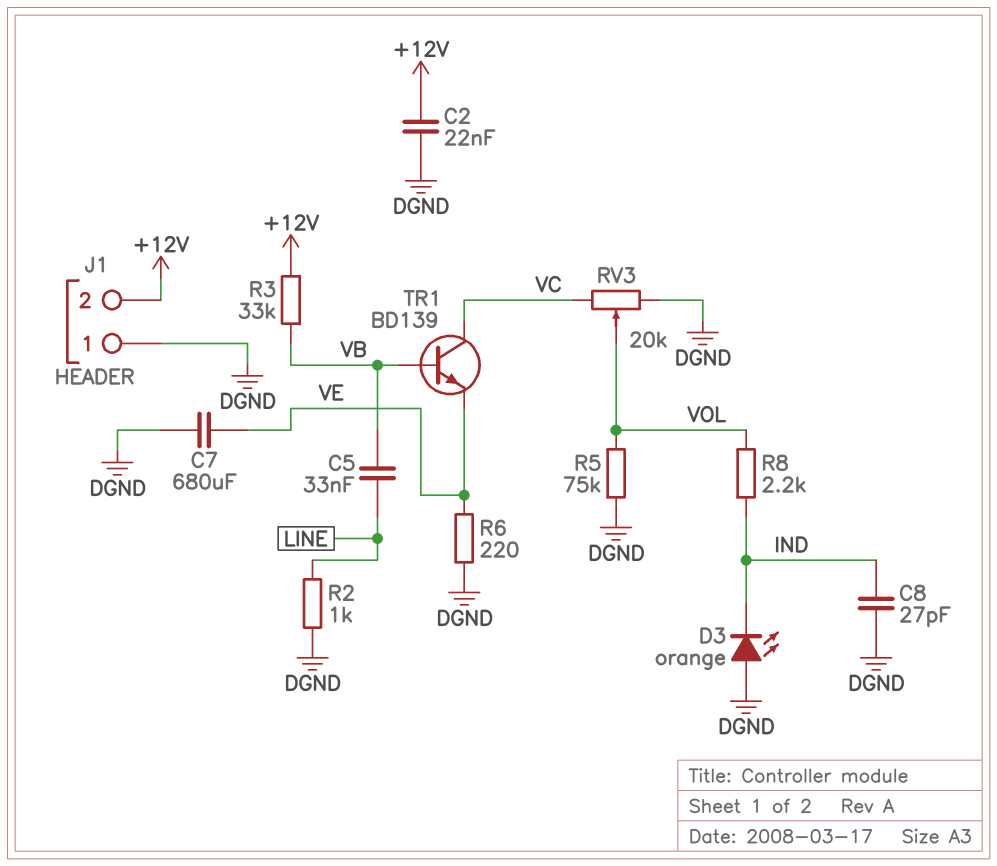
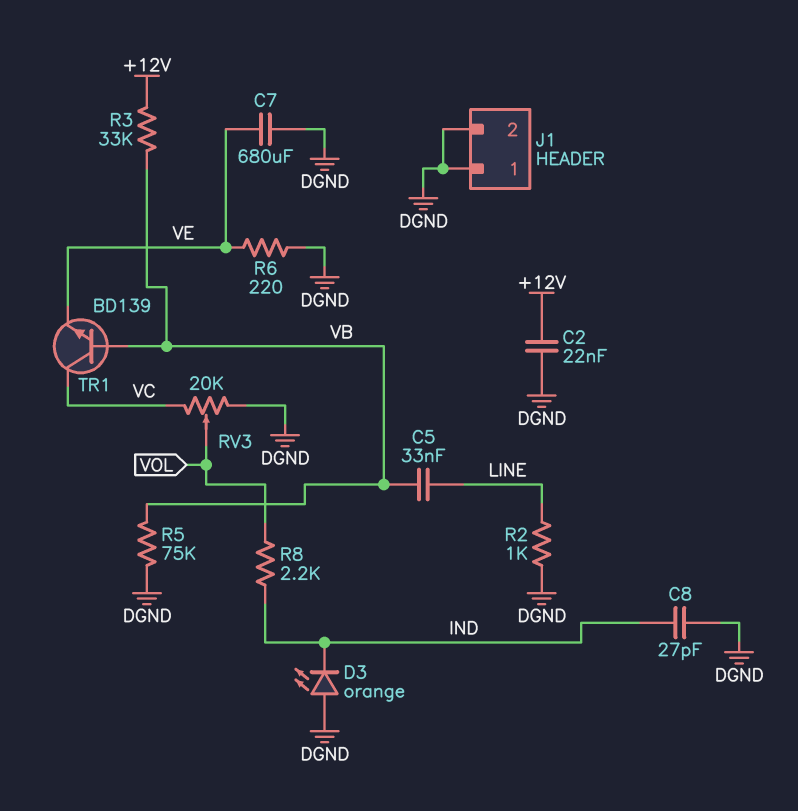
J1 pin 2: +12V -> DGND
R5: 75k (DGND, VOL) -> 75k (DGND, VB)

